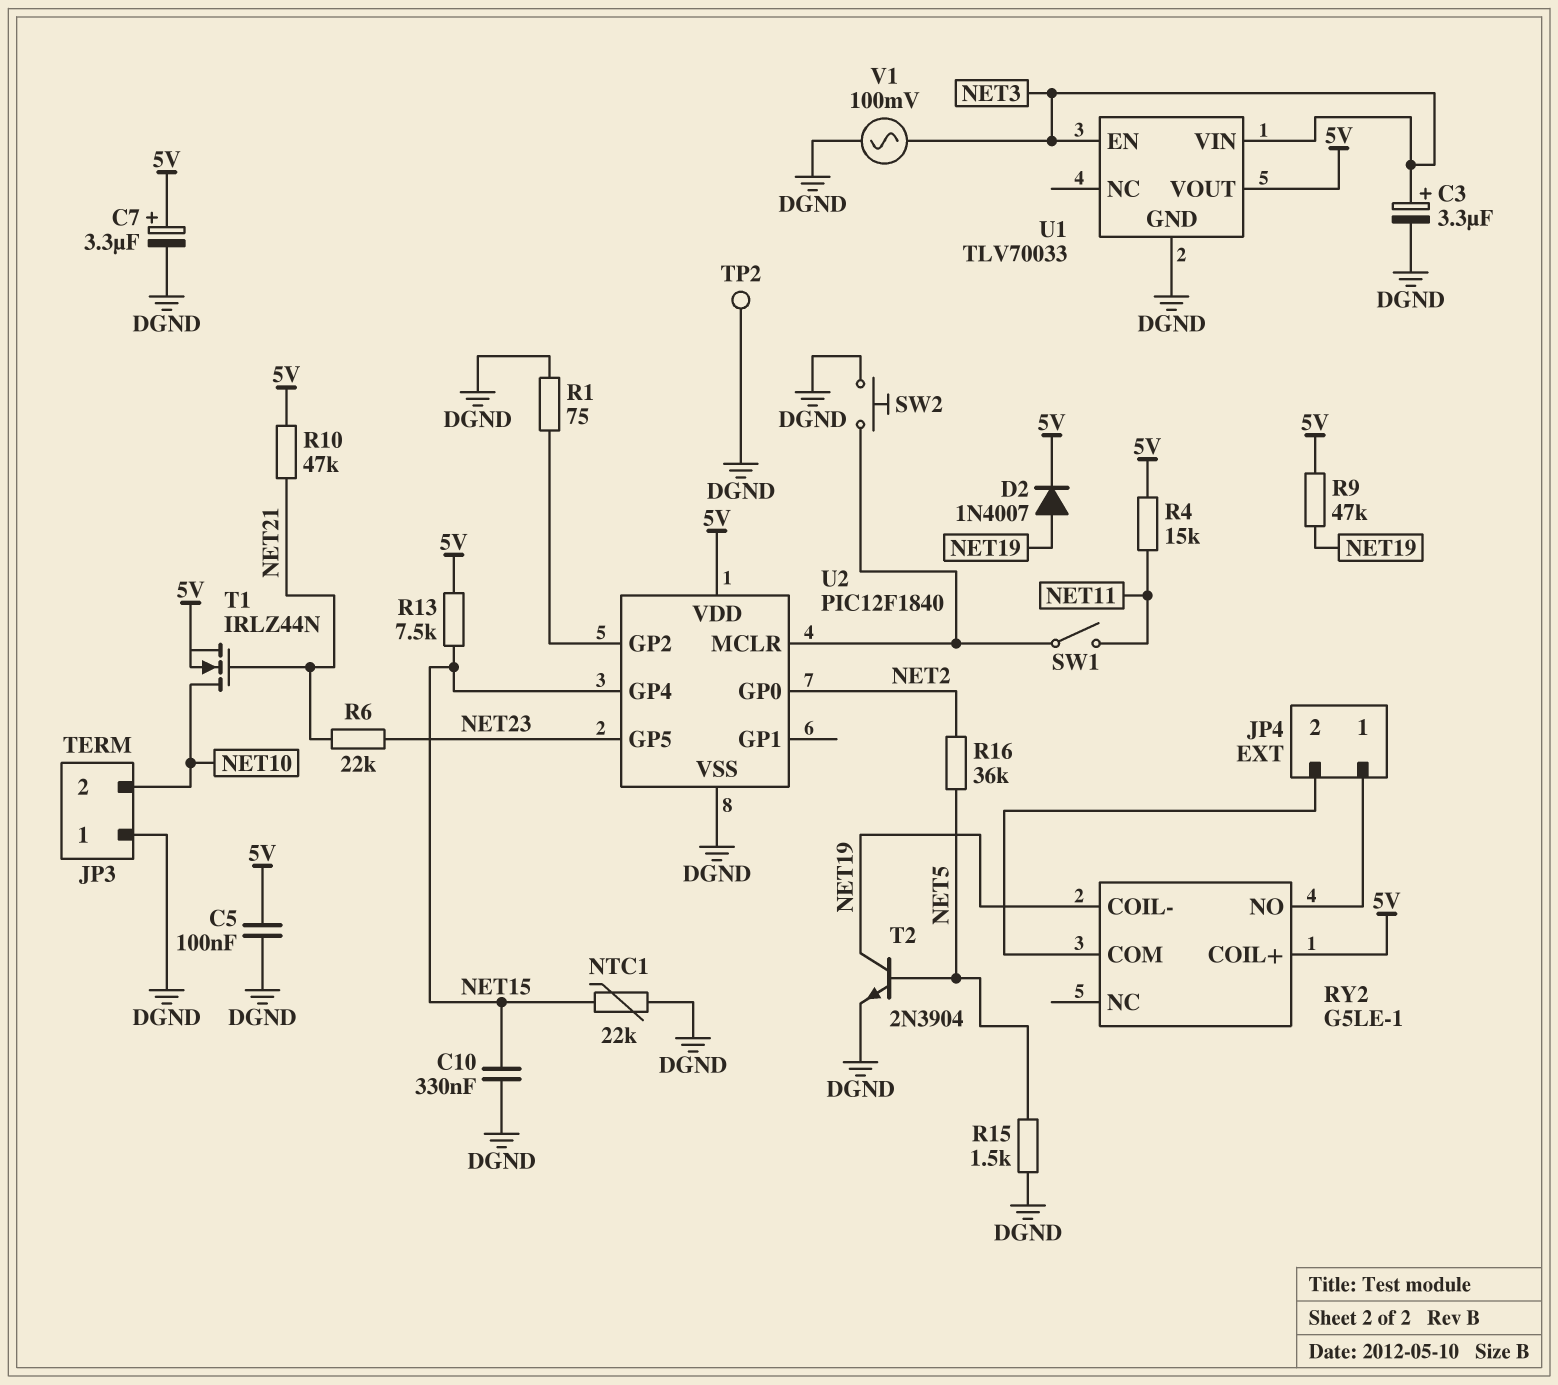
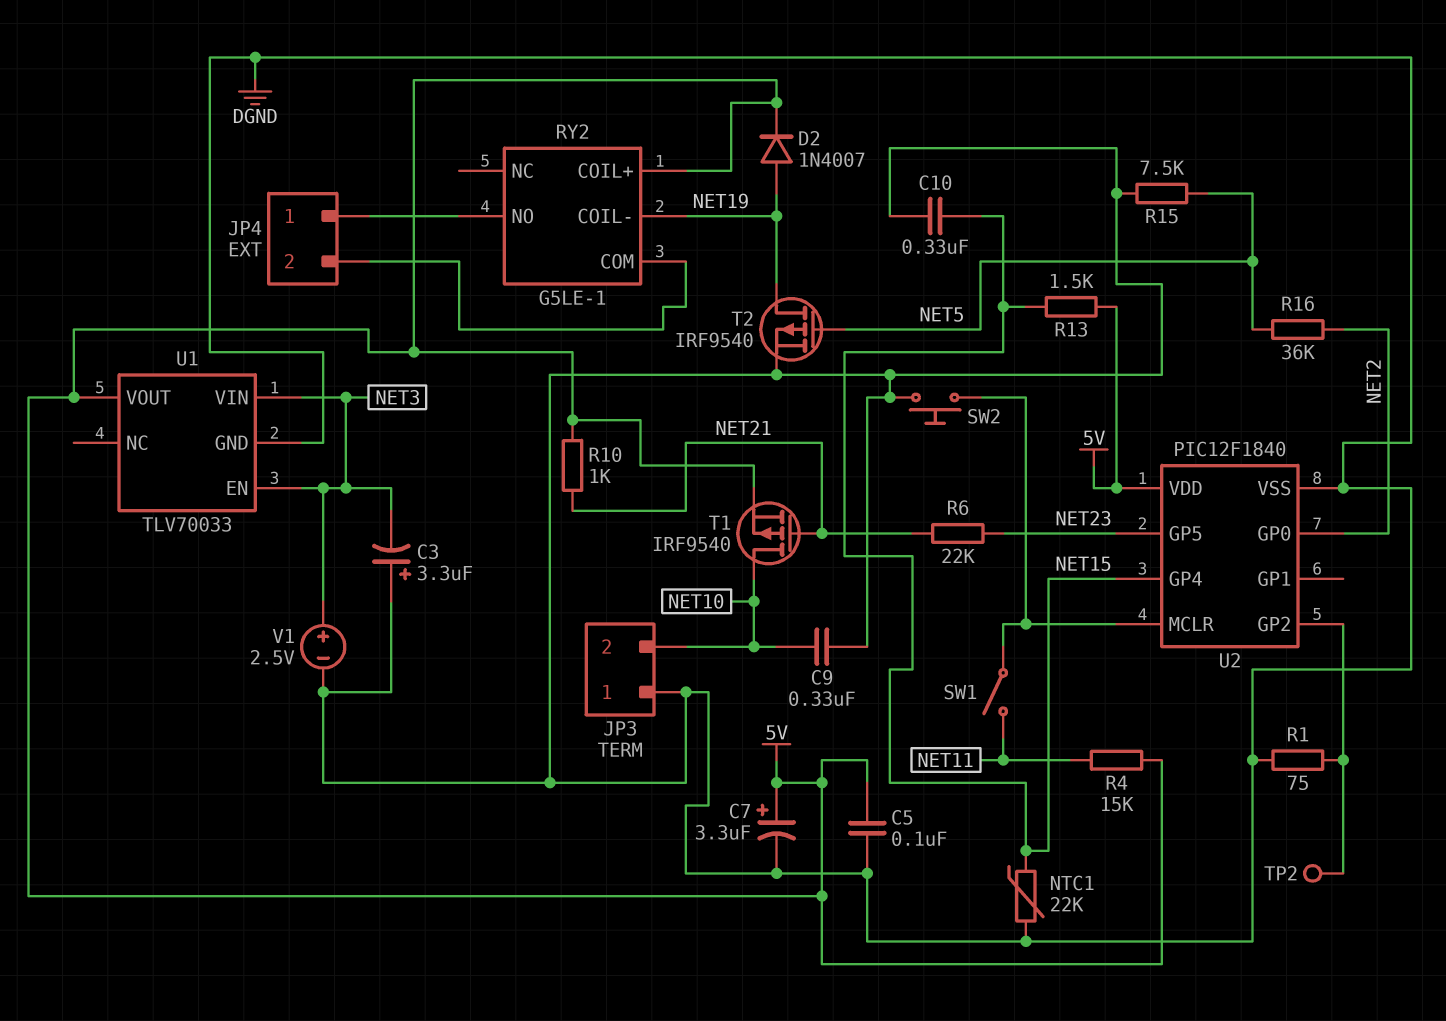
C3: 3.3uF (plus NET3, minus DGND) -> 3.3uF (plus DGND, minus NET3)
C9: none -> 330nF (DGND, NET10)
R9: 47k (5V, NET19) -> none
R10: 47k (5V, NET21) -> 1k (5V, NET21)
R13: 7.5k (5V, NET15) -> 1.5k (5V, NET15)
R15: 1.5k (DGND, NET5) -> 7.5k (DGND, NET5)
T1: NMOS IRLZ44N (G NET21, D NET10, S 5V) -> PMOS IRF9540 (G NET21, D NET10, S 5V)
T2: NPN 2N3904 (B NET5, C NET19, E DGND) -> PMOS IRF9540 (G NET5, D NET19, S DGND)
TP2: test point (DGND) -> test point (U2/GP2)
V1: AC 100mV (DGND, NET3) -> 2.5V (plus NET3, minus DGND)

